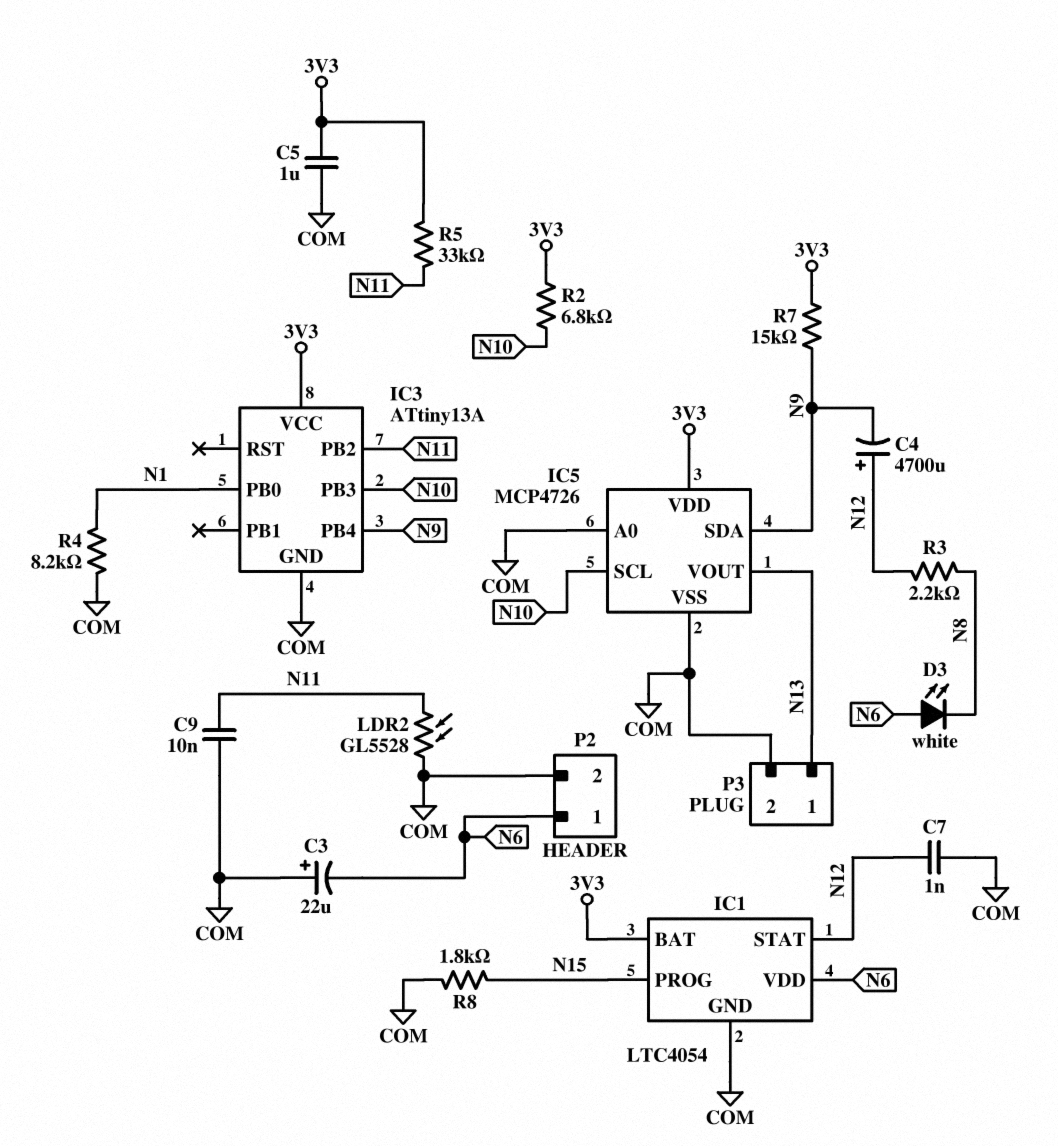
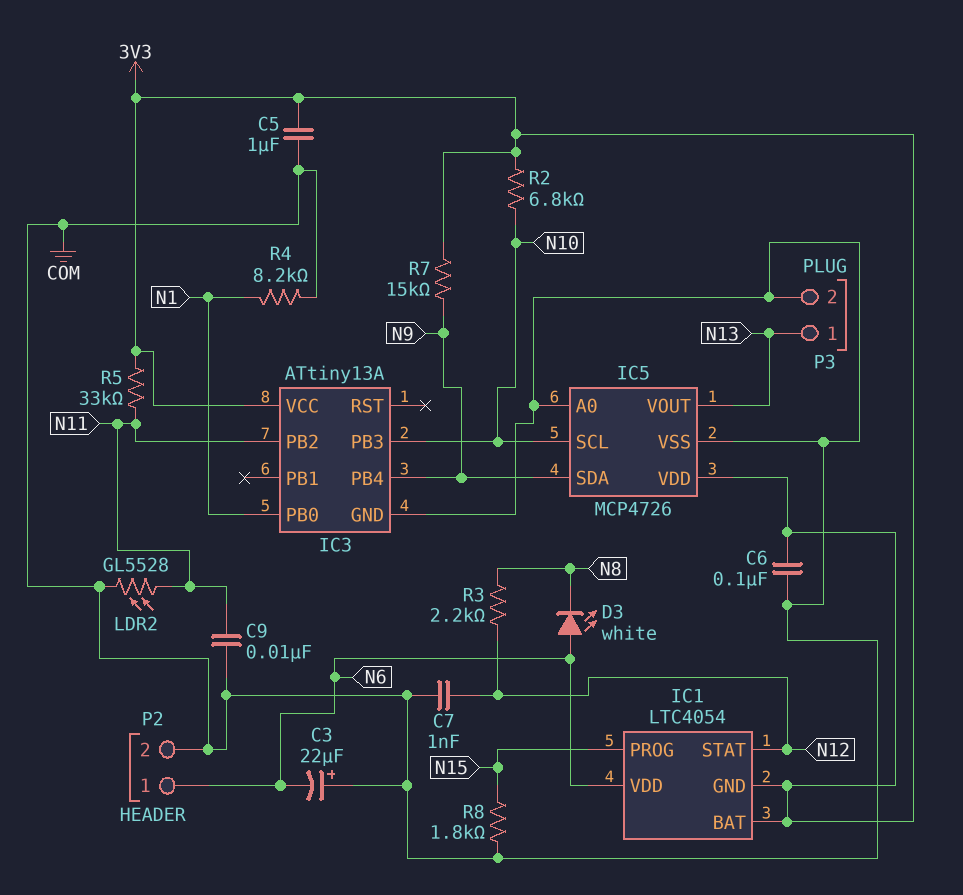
C4: 4700uF (plus N12, minus N9) -> none
C6: none -> 100nF (3V3, COM)
IC1 pin GND: COM -> 3V3

